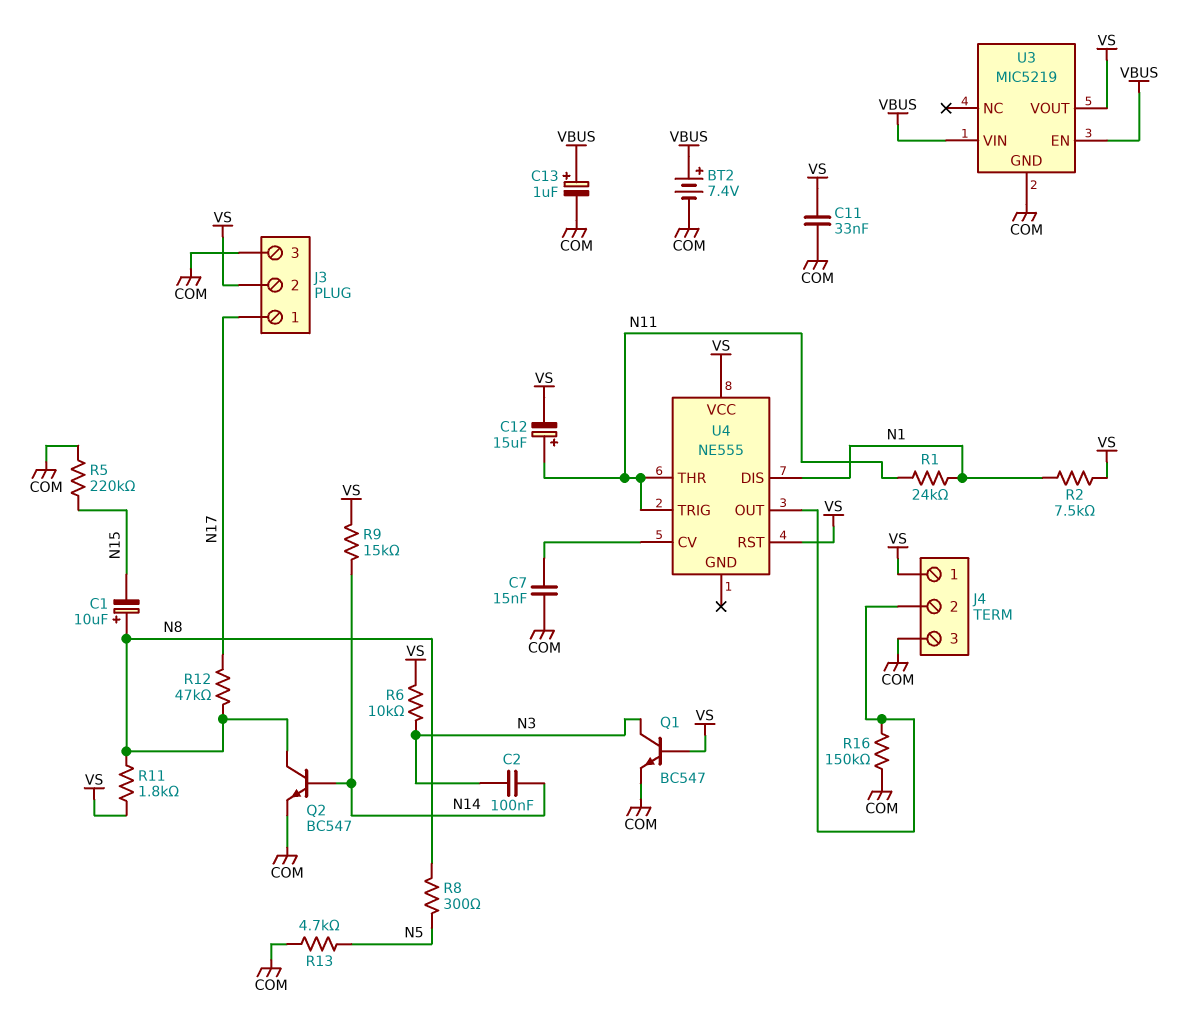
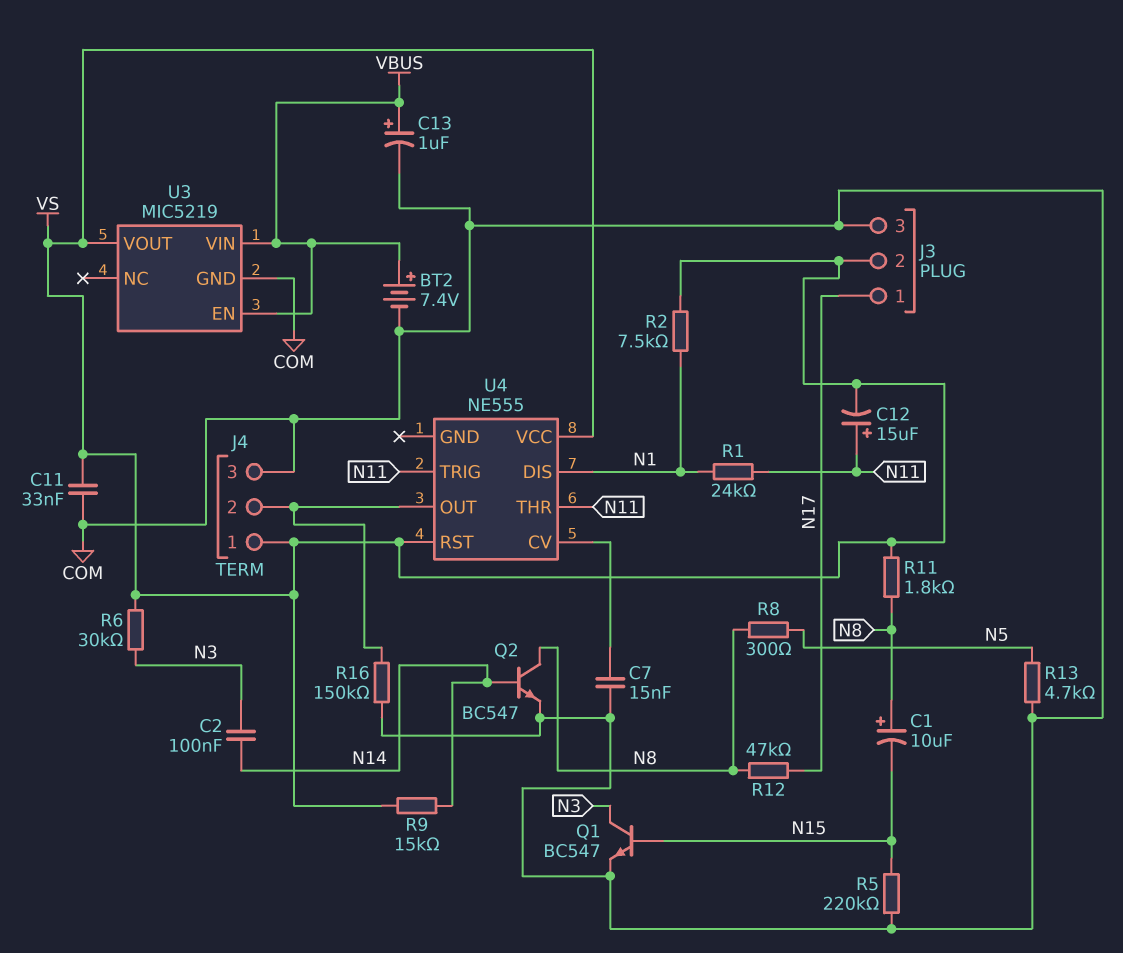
Q1: NPN BC547 (B VS, C N3, E COM) -> NPN BC547 (B N15, C N3, E COM)
R6: 10k (N3, VS) -> 30k (N3, VS)

